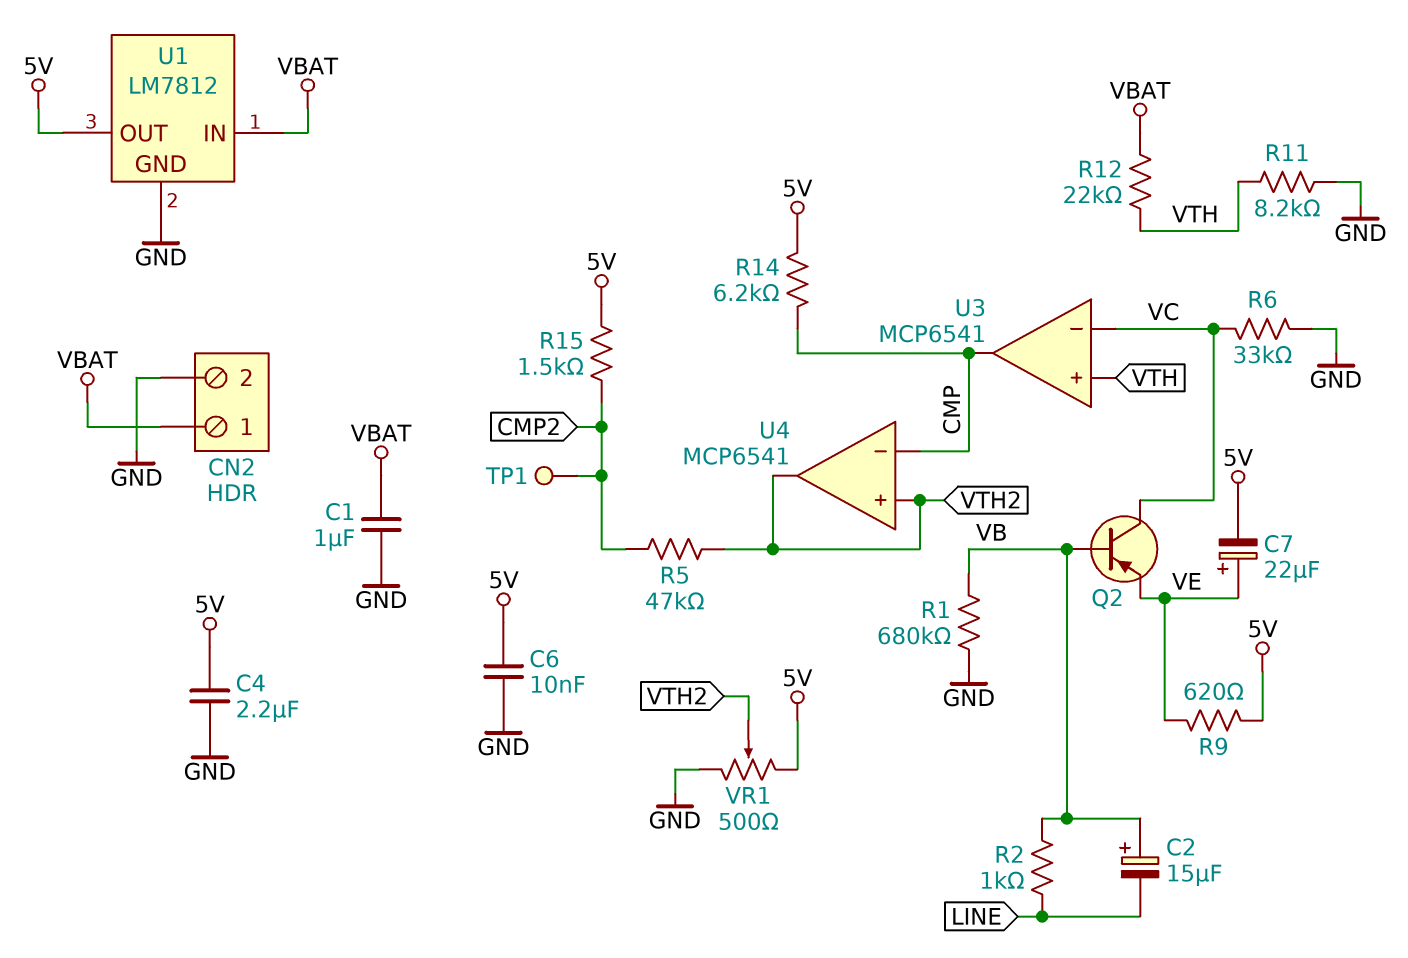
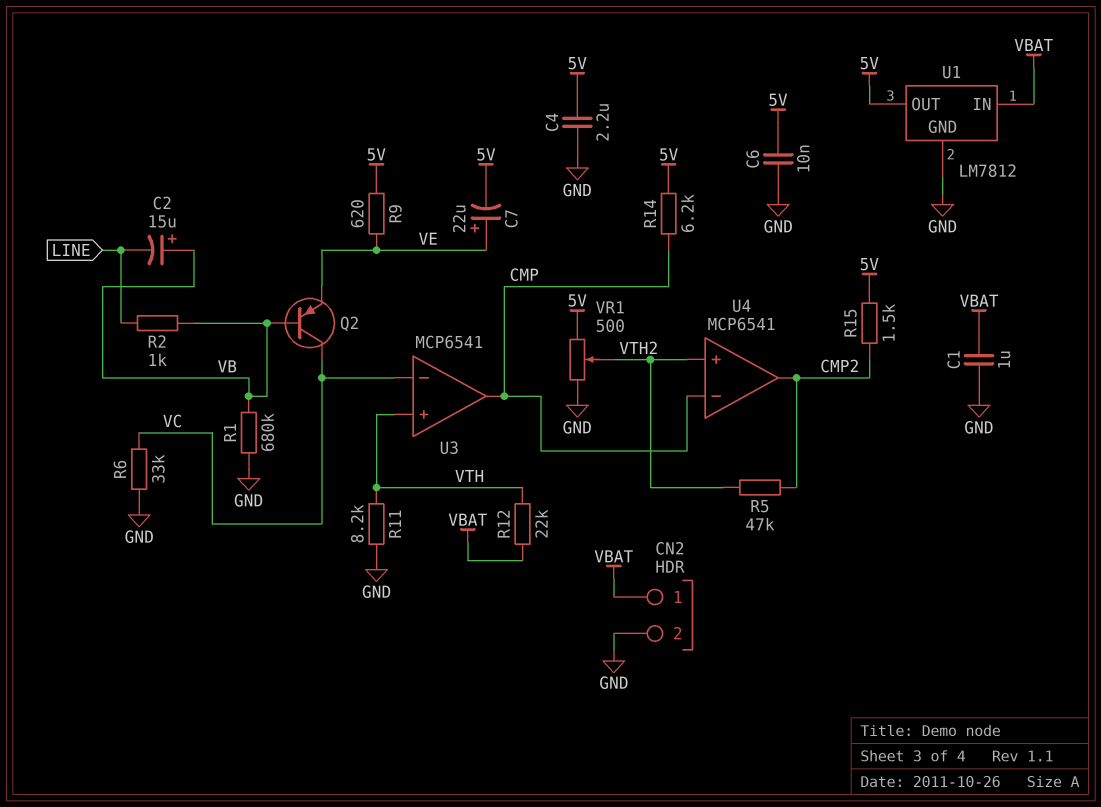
TP1: test point (CMP2) -> none
U4 pin out: VTH2 -> CMP2

